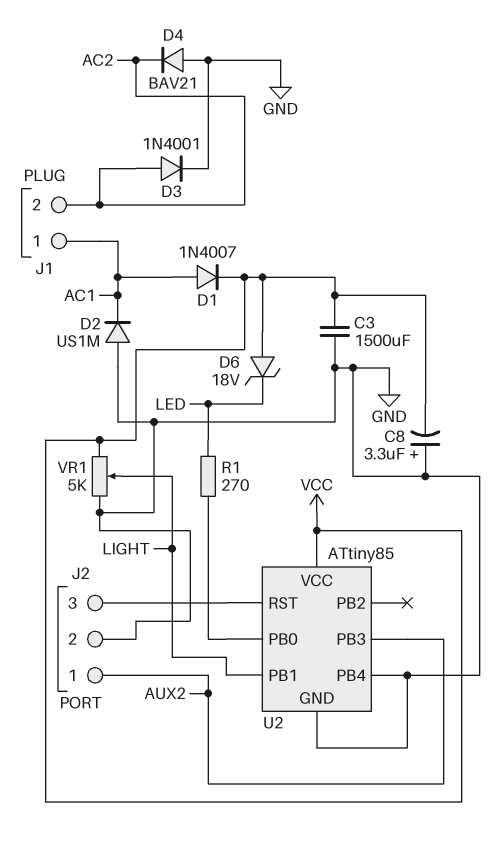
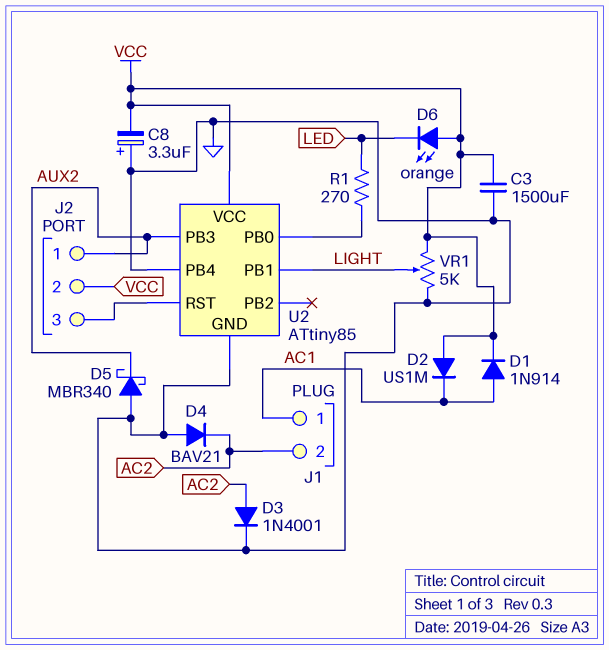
D1: diode 1N4007 (A AC1, K VCC) -> diode 1N914 (A AC1, K VCC)
D2: diode US1M (A GND, K AC1) -> diode US1M (A VCC, K AC1)
D5: none -> schottky MBR340 (A GND, K AUX2)
D6: zener 18V (A VCC, K LED) -> LED orange (A VCC, K LED)
J2 pin 2: GND -> VCC

